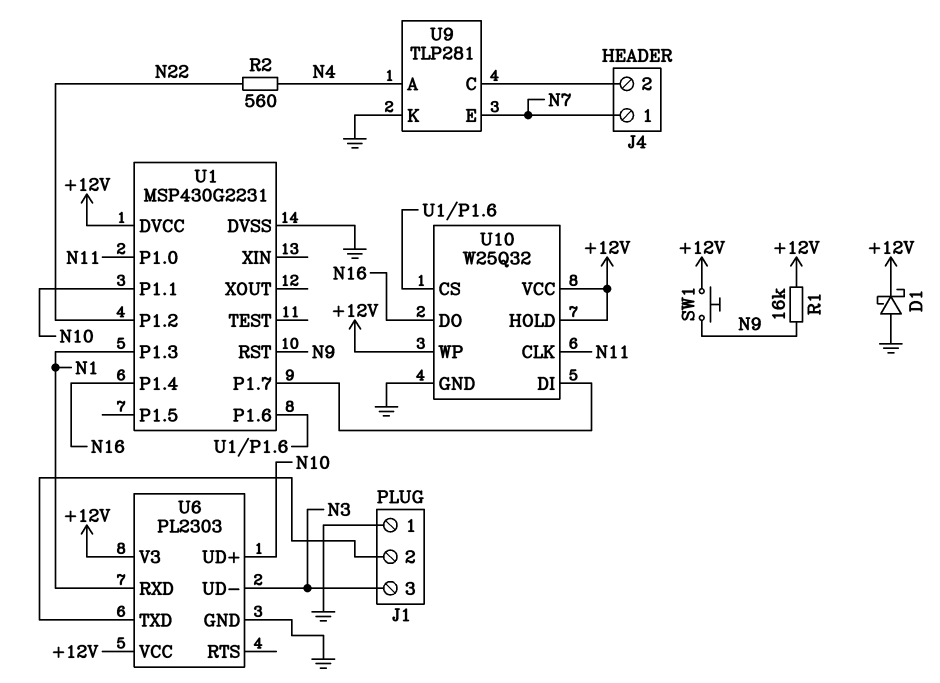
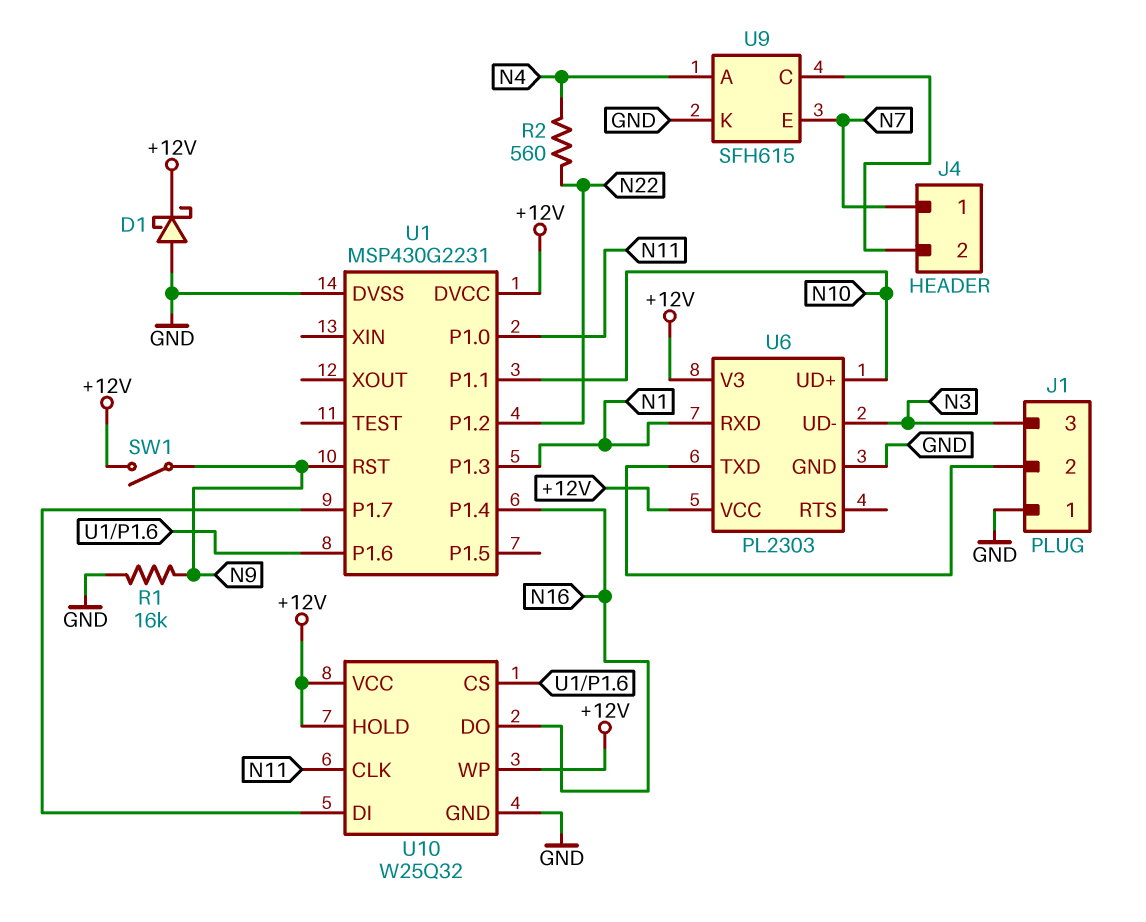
R1: 16k (+12V, N9) -> 16k (GND, N9)
SW1: button (+12V, N9) -> switch (+12V, N9)
U9: TLP281 -> SFH615

